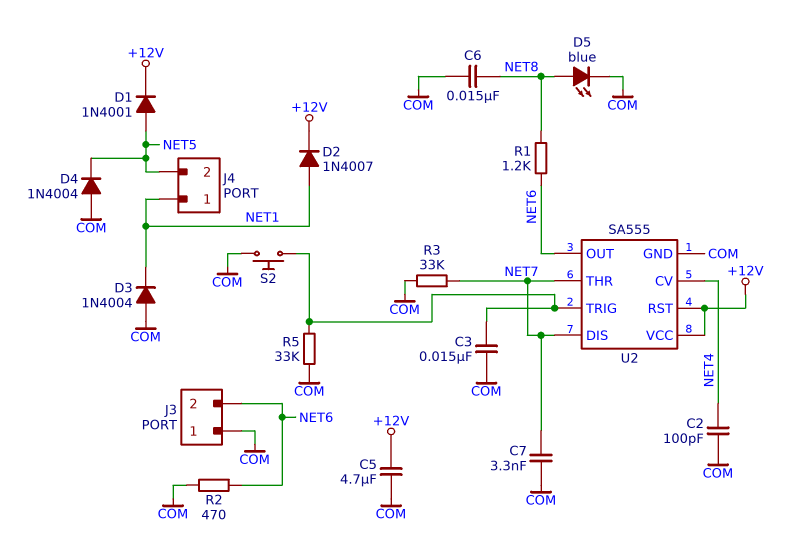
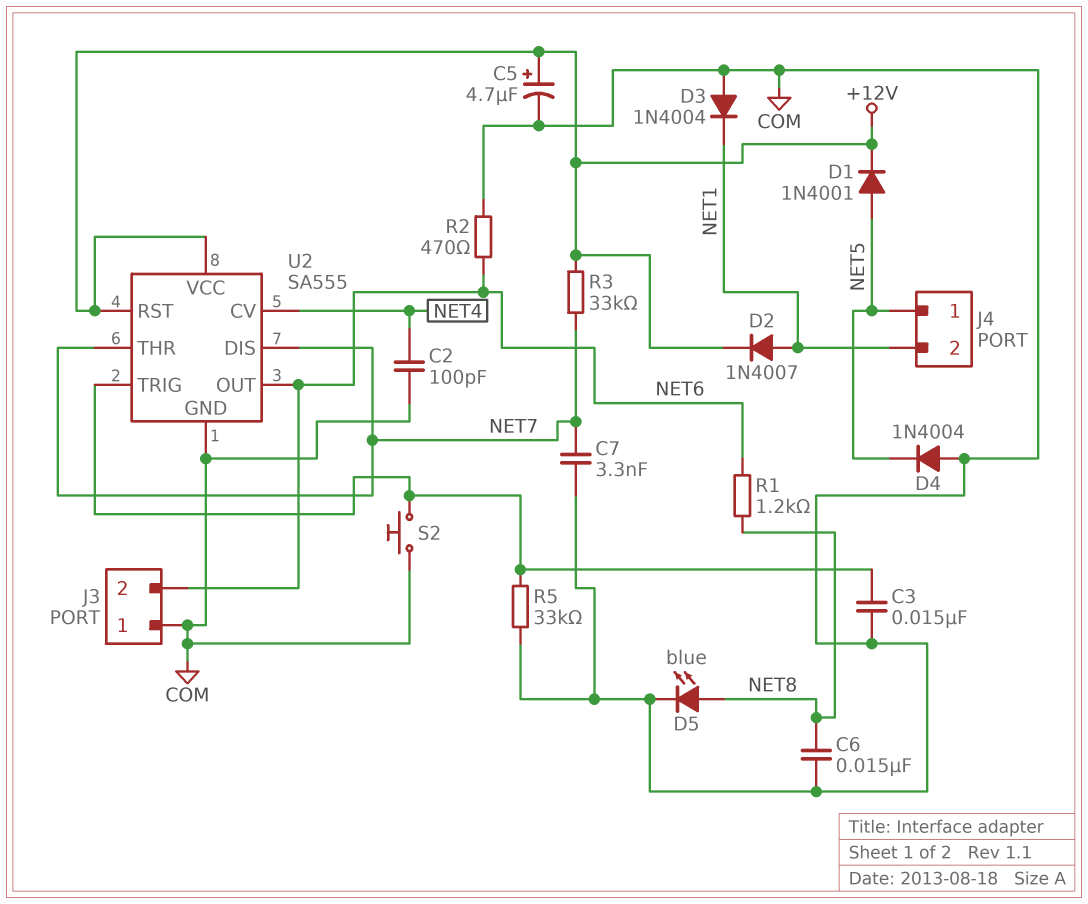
C5: 4.7uF (+12V, COM) -> 4.7uF (plus +12V, minus COM)
J4 pin 1: NET1 -> NET5
J4 pin 2: NET5 -> NET1
R3: 33k (COM, NET7) -> 33k (+12V, NET7)

